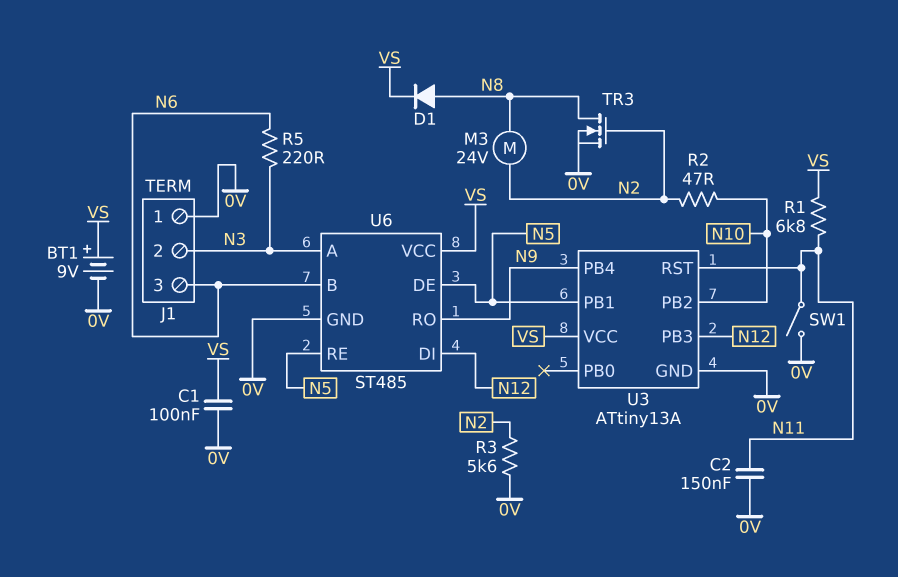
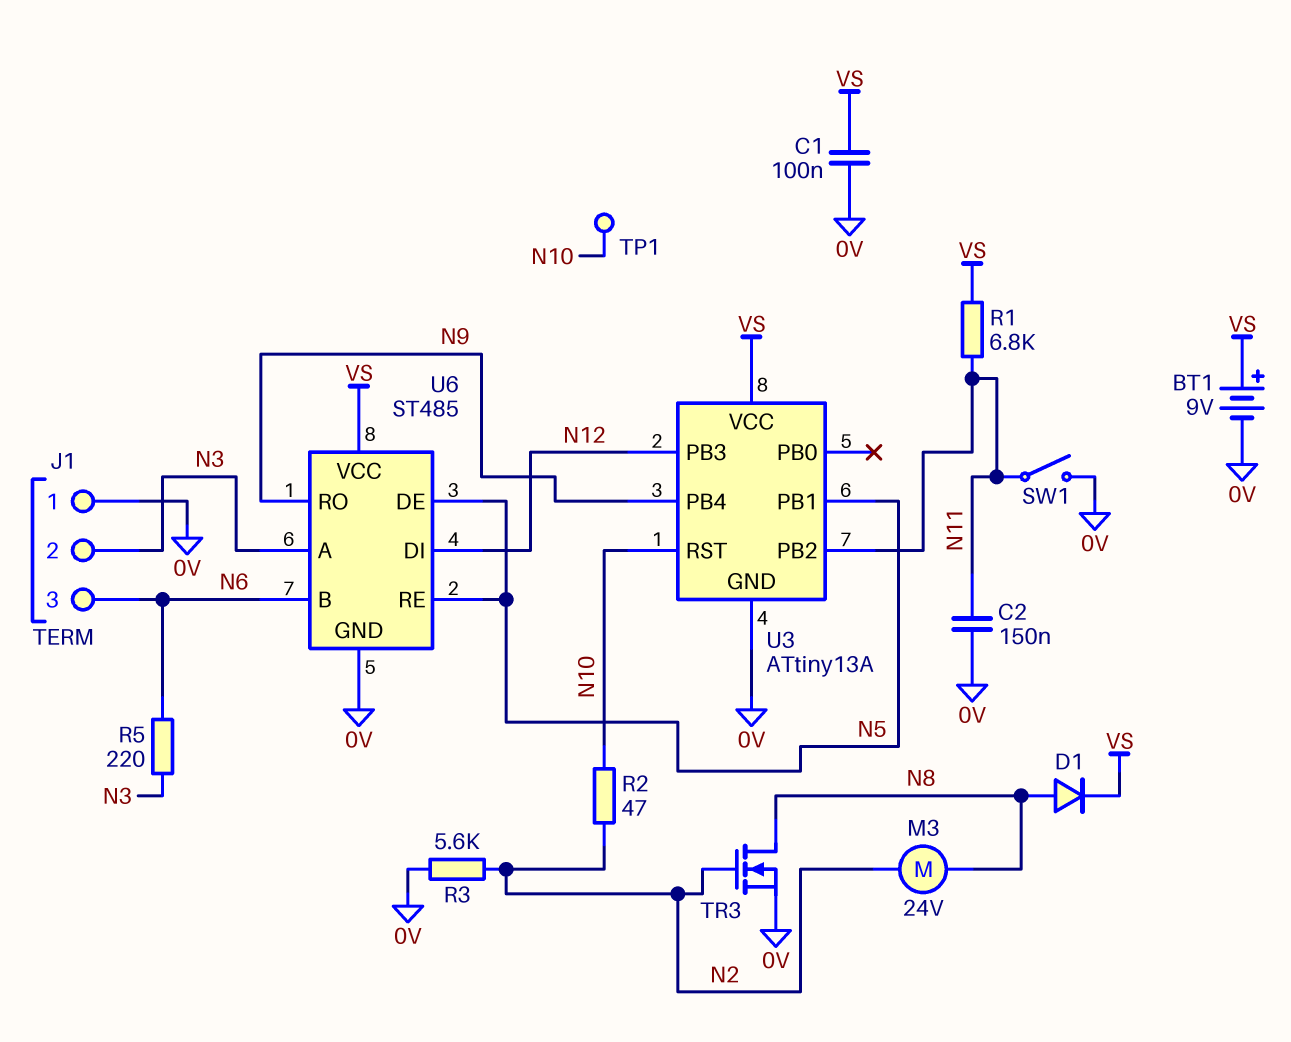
TP1: none -> test point (N10)
U3 pin PB2: N10 -> N11
U3 pin RST: N11 -> N10

